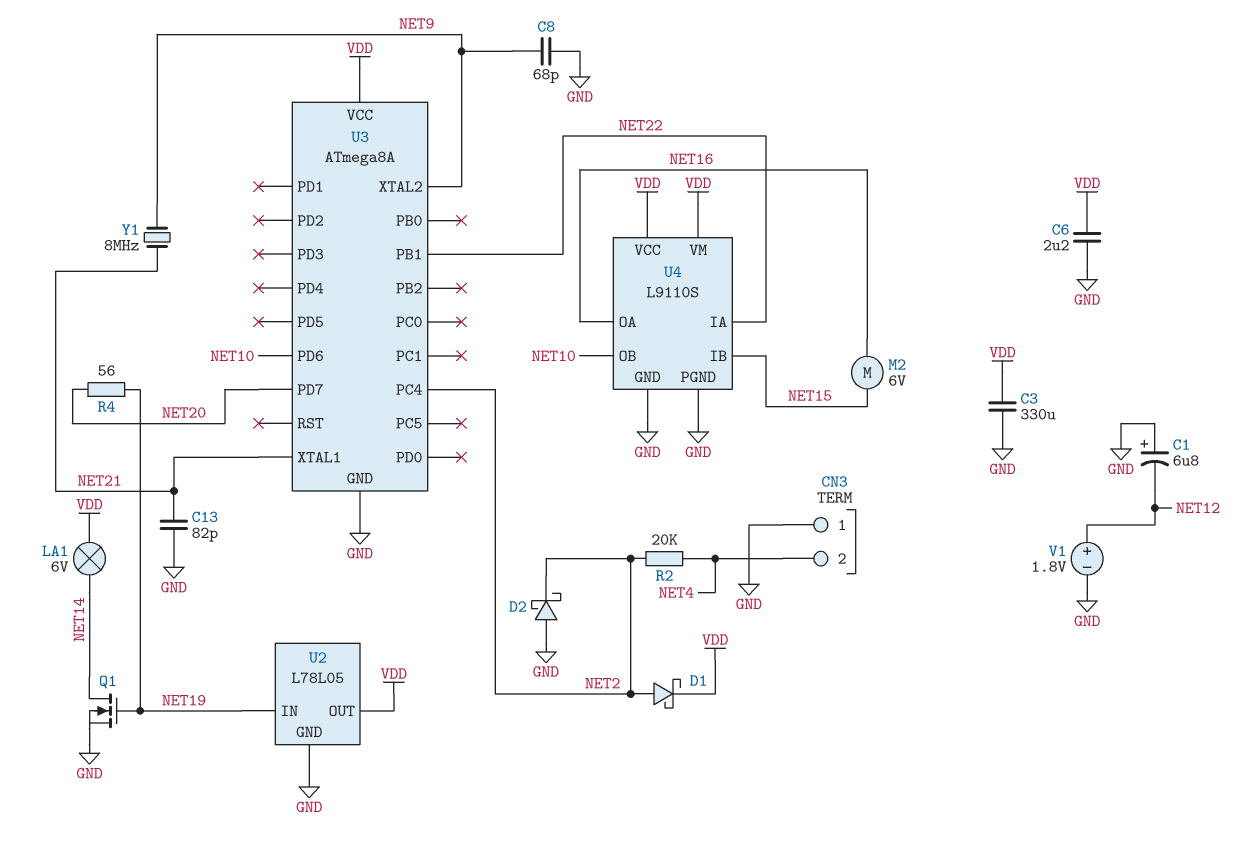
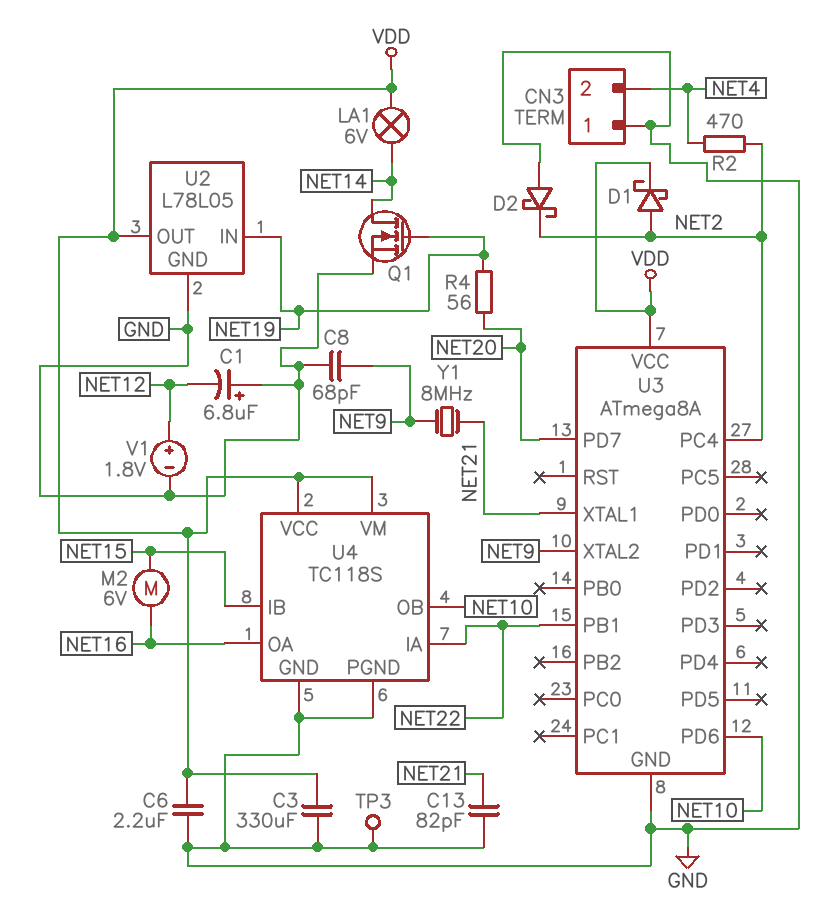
R2: 20k (NET2, NET4) -> 470 (NET2, NET4)
TP3: none -> test point (GND)
U4: L9110S -> TC118S

